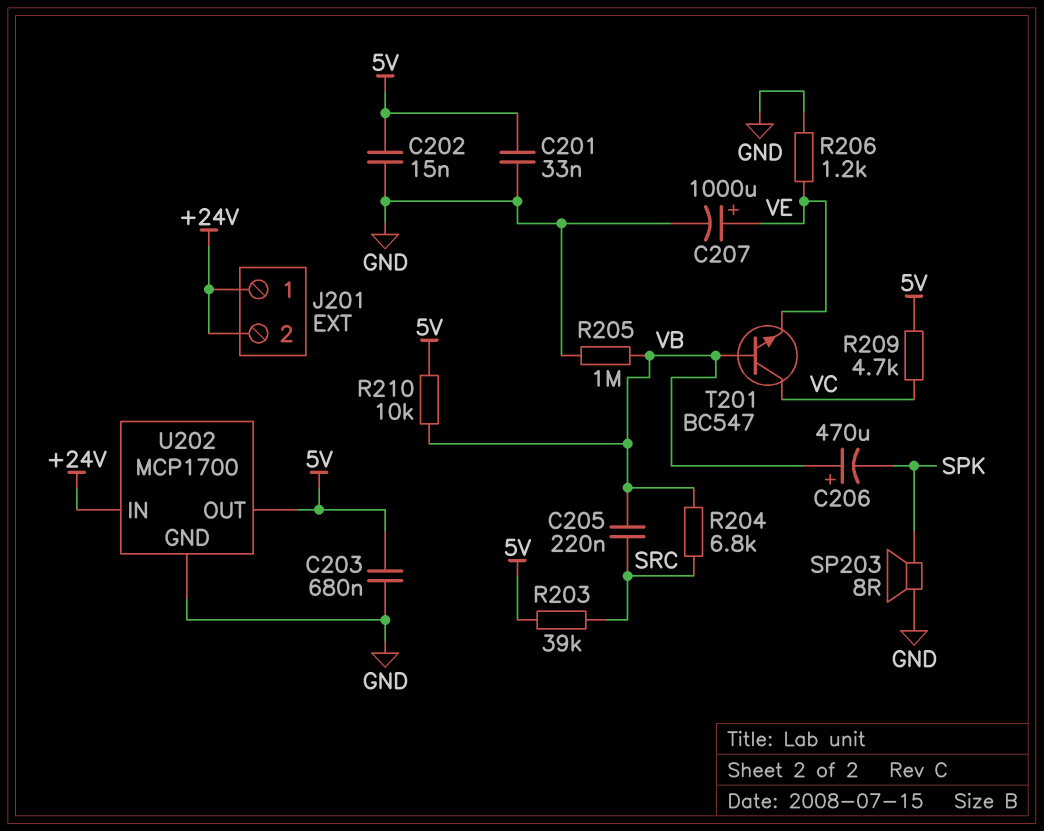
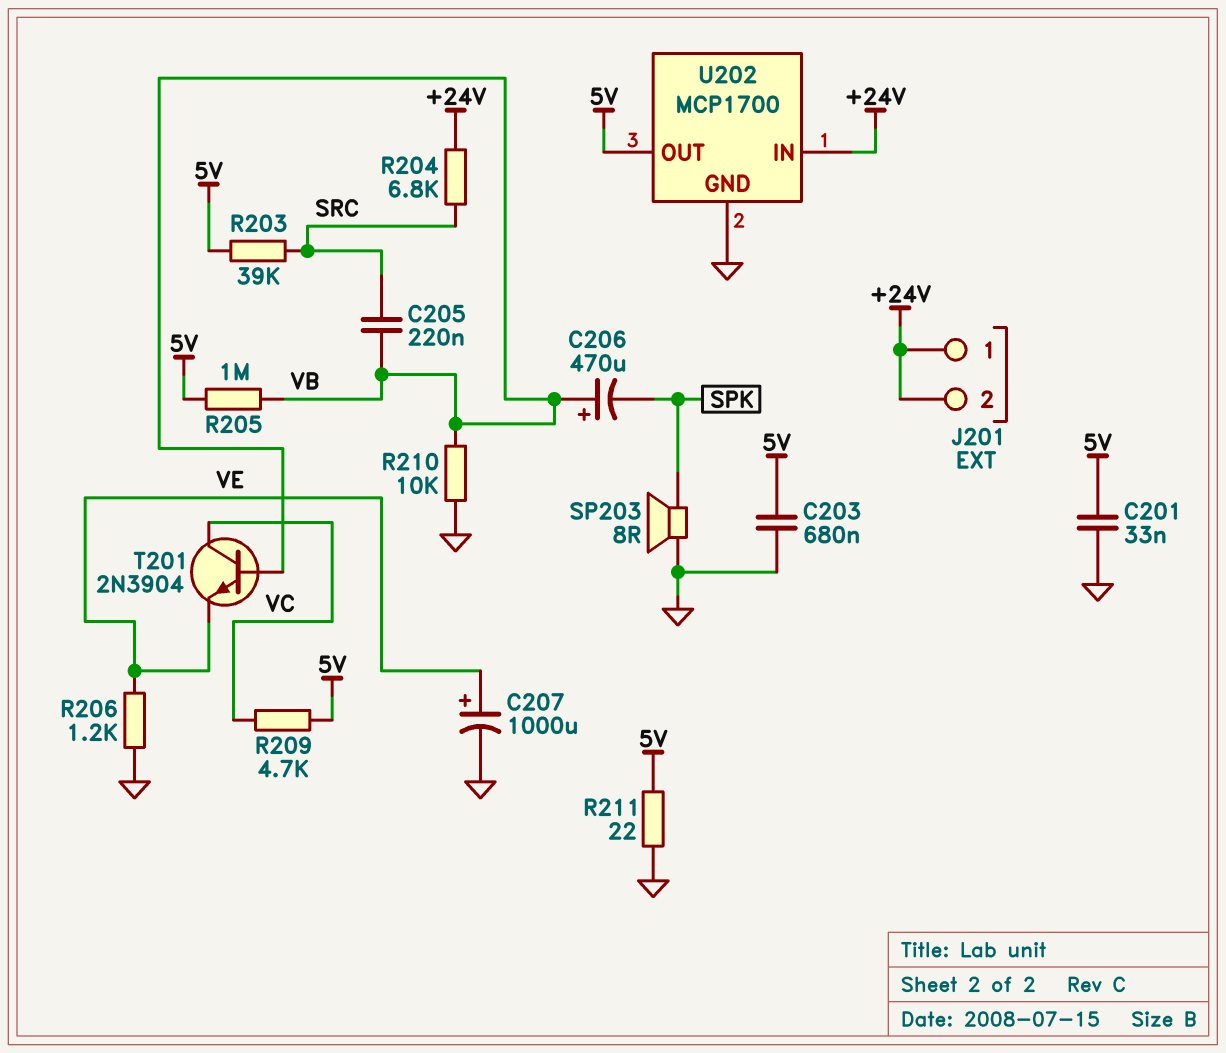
C202: 15nF (5V, GND) -> none
R204: 6.8k (SRC, VB) -> 6.8k (+24V, SRC)
R205: 1M (GND, VB) -> 1M (5V, VB)
R210: 10k (5V, VB) -> 10k (GND, VB)
R211: none -> 22 (5V, GND)
T201: NPN BC547 (B VB, C VC, E VE) -> NPN 2N3904 (B VB, C VC, E VE)

